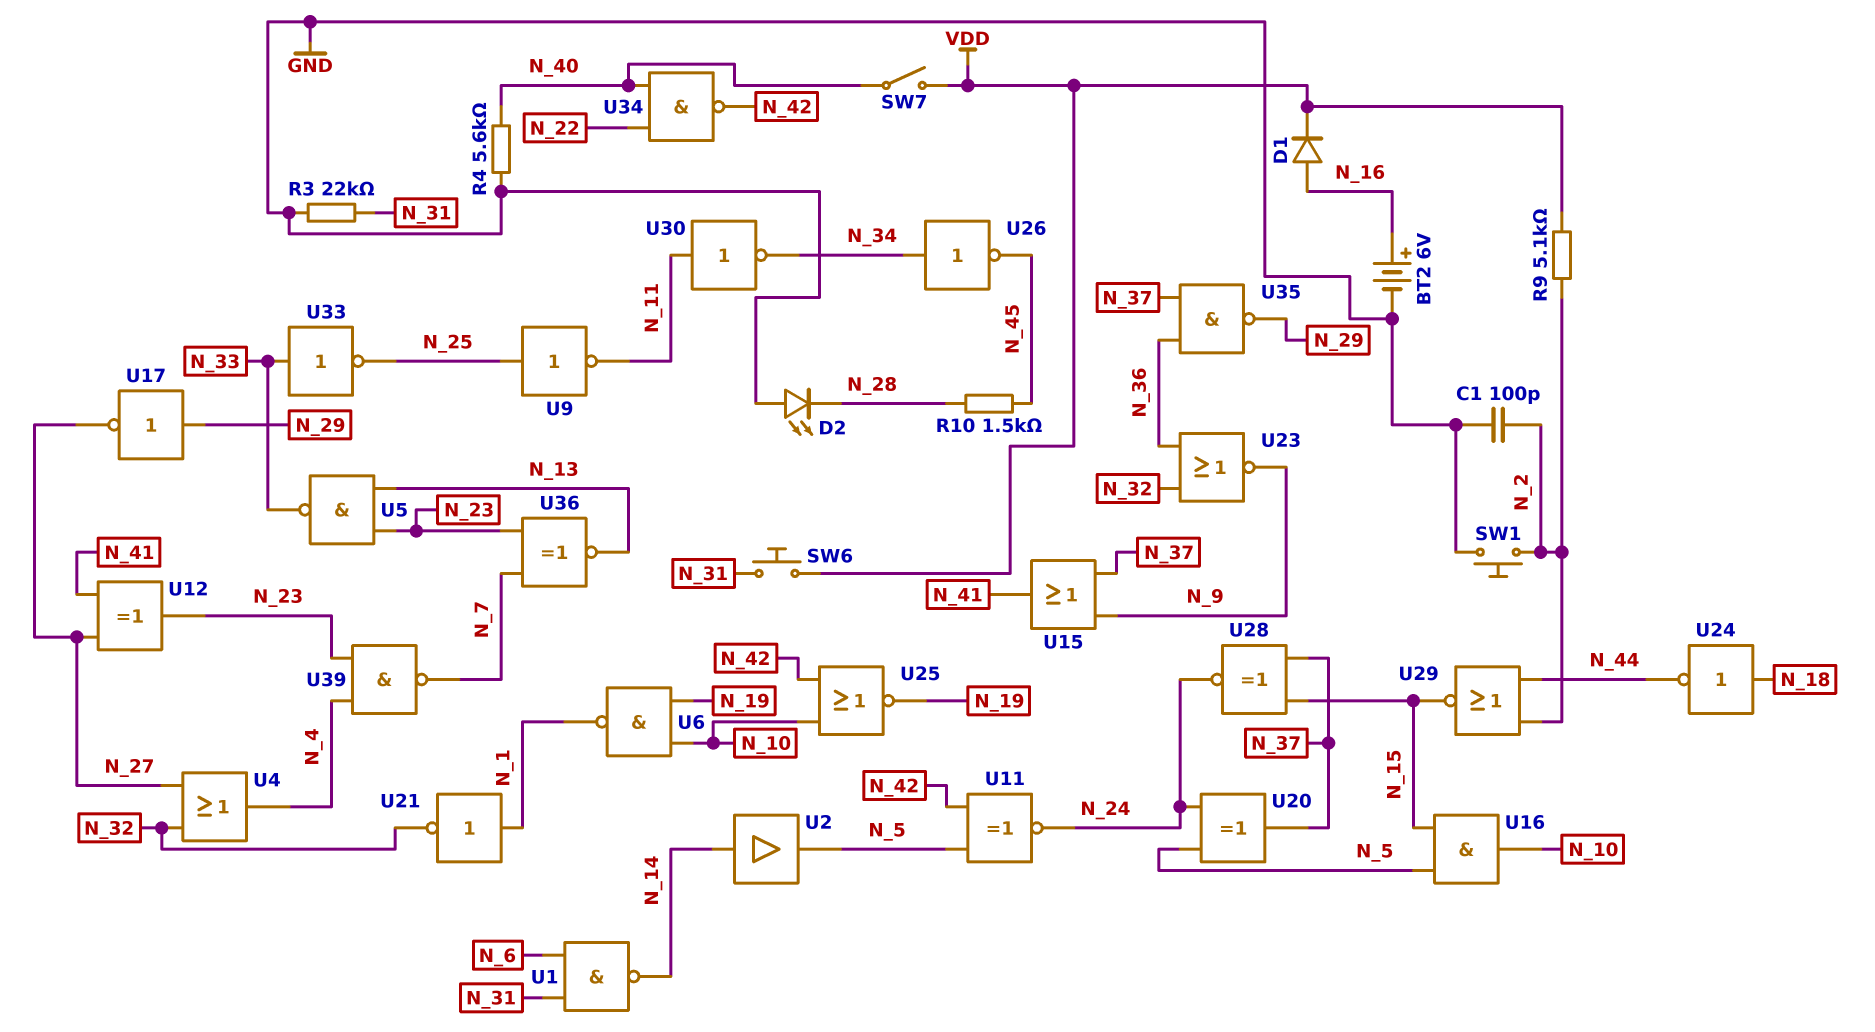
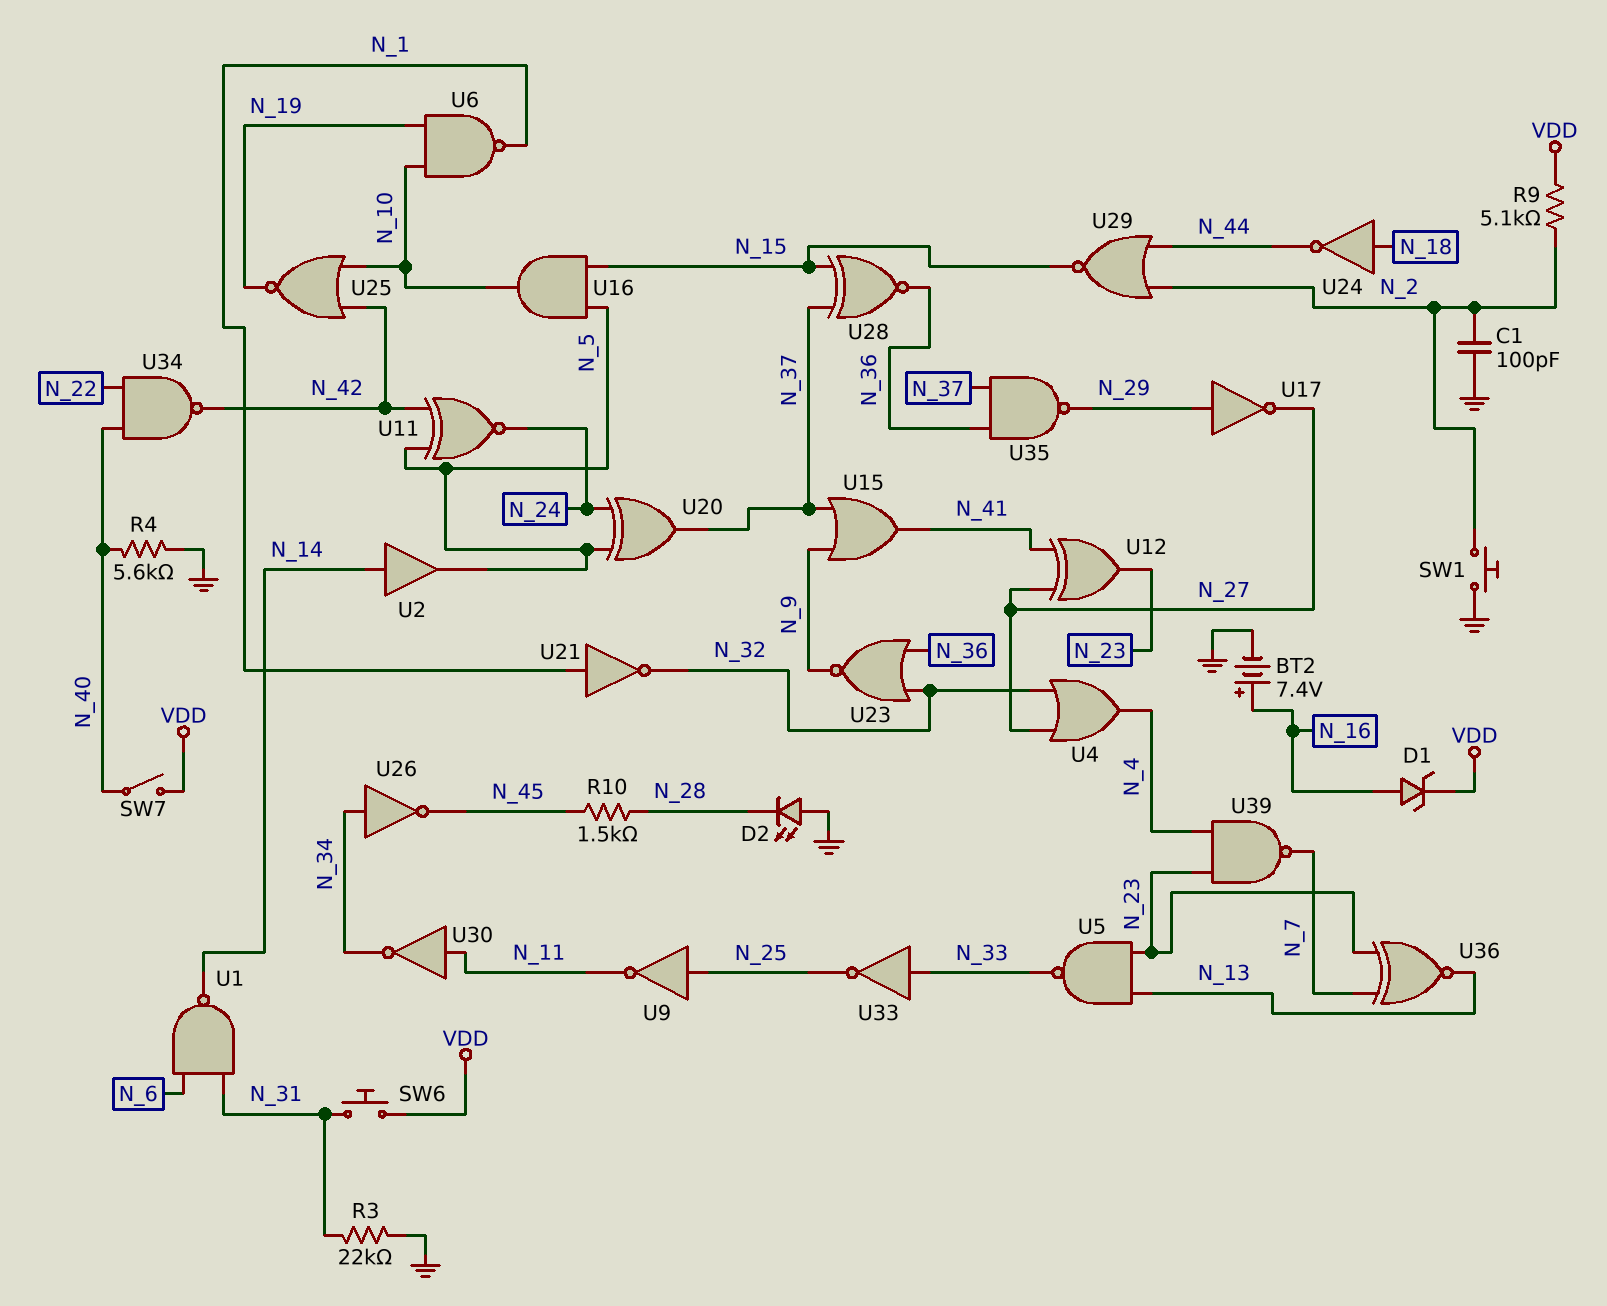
BT2: 6V (plus N_16, minus GND) -> 7.4V (plus N_16, minus GND)
D1: diode (A N_16, K VDD) -> zener (A N_16, K VDD)
U28: XNOR (in N_15, in N_37, out N_24) -> XNOR (in N_15, in N_37, out N_36)

